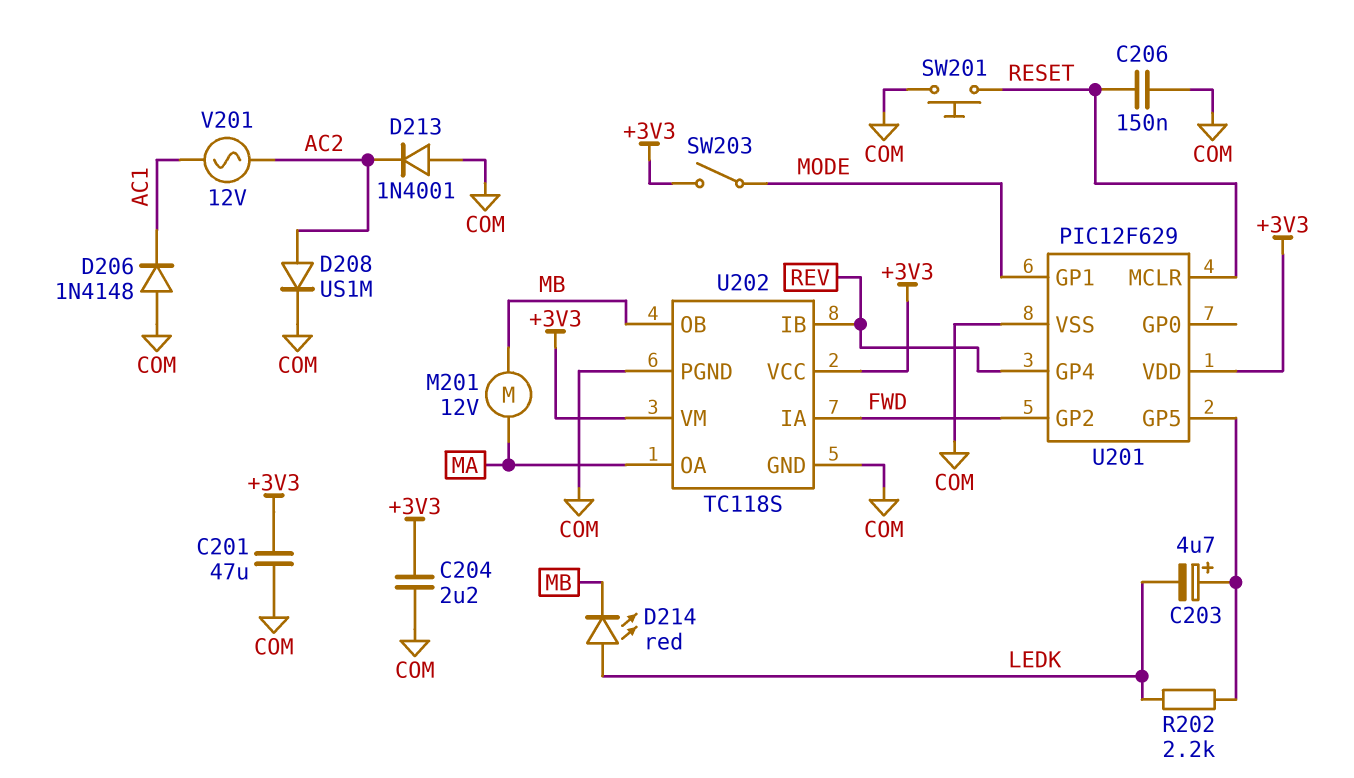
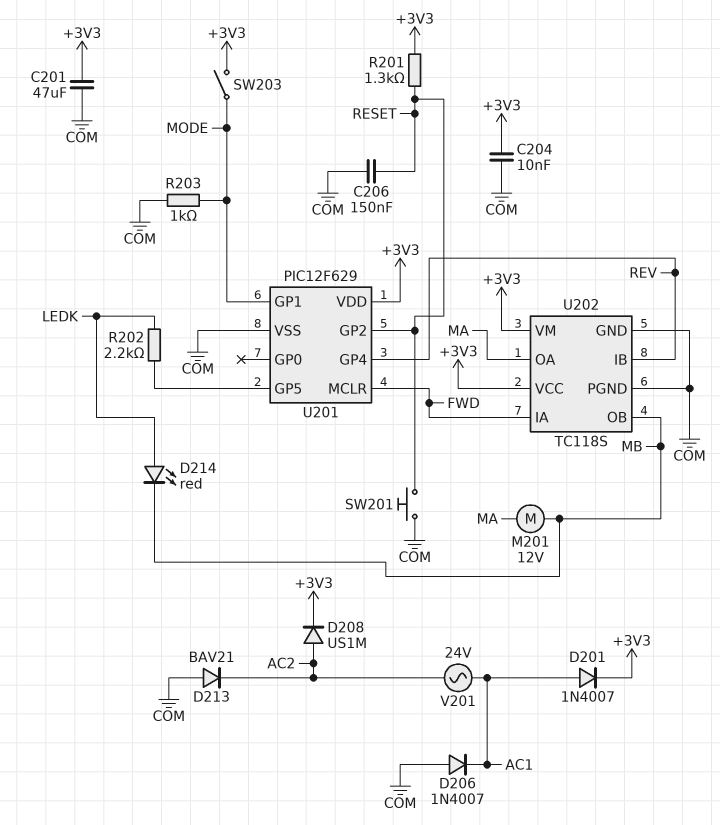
C203: 4.7uF (plus U201/GP5, minus LEDK) -> none
C204: 2.2uF (+3V3, COM) -> 10nF (+3V3, COM)
D201: none -> diode 1N4007 (A AC1, K +3V3)
D206: diode 1N4148 (A COM, K AC1) -> diode 1N4007 (A COM, K AC1)
D208: diode US1M (A AC2, K COM) -> diode US1M (A AC2, K +3V3)
D213: diode 1N4001 (A COM, K AC2) -> diode BAV21 (A COM, K AC2)
R201: none -> 1.3k (+3V3, RESET)
R203: none -> 1k (COM, MODE)
U201 pin GP2: FWD -> RESET
U201 pin MCLR: RESET -> FWD
V201: AC 12V (AC1, AC2) -> AC 24V (AC1, AC2)

